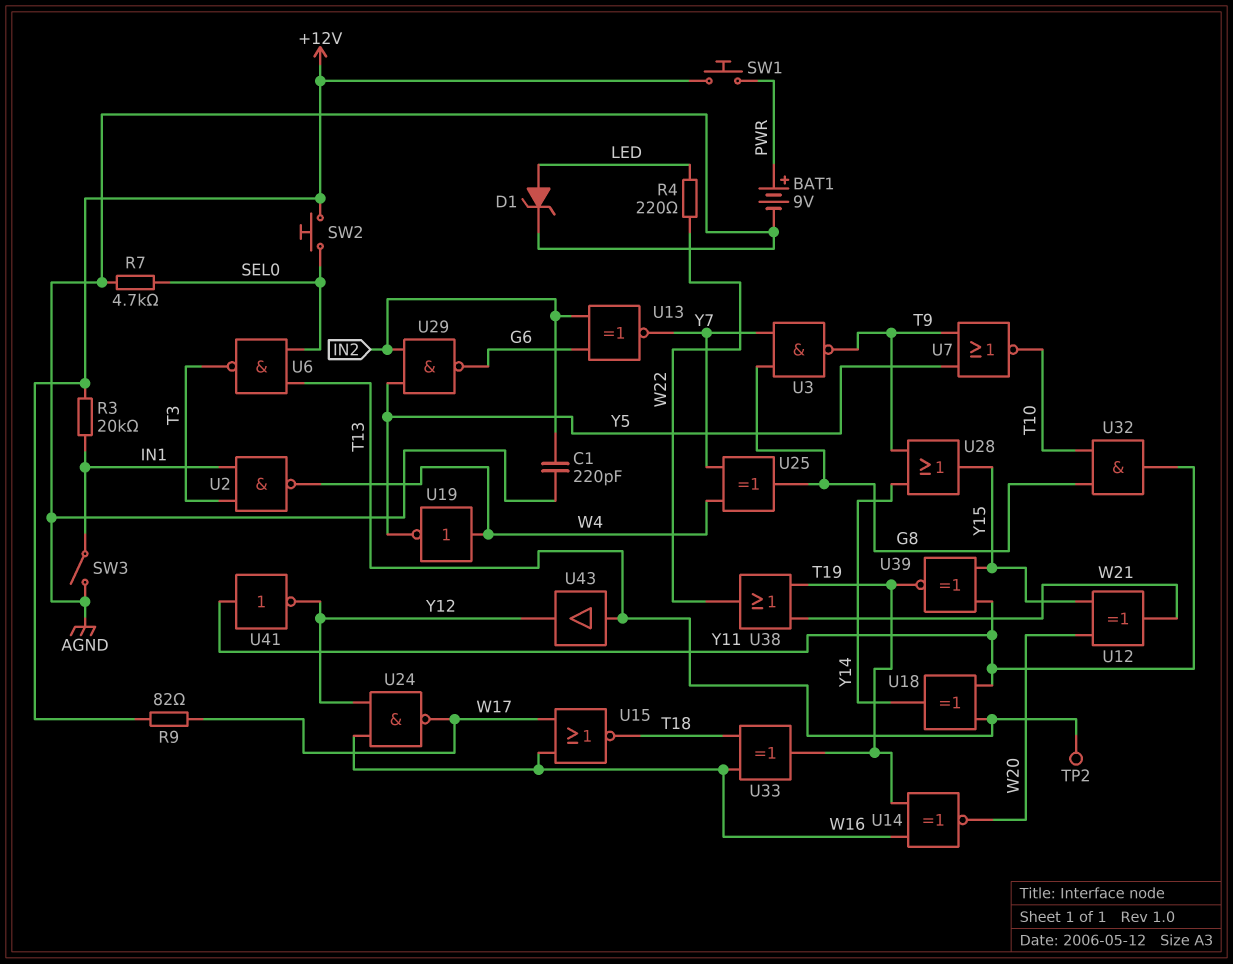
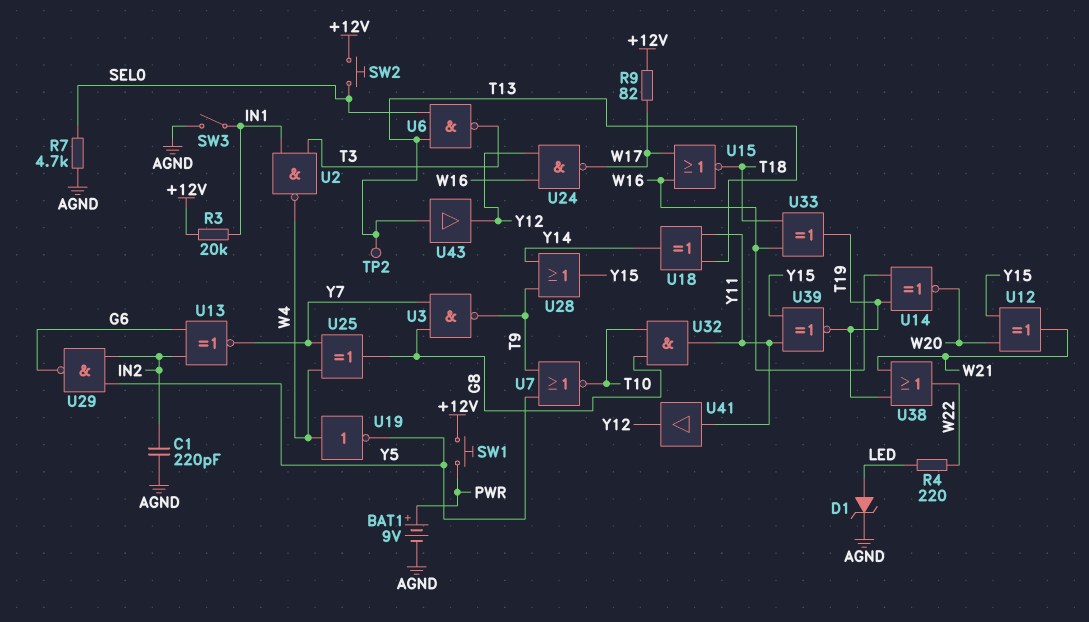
U41: NOT (in Y11, out Y12) -> buffer (in Y11, out Y12)

